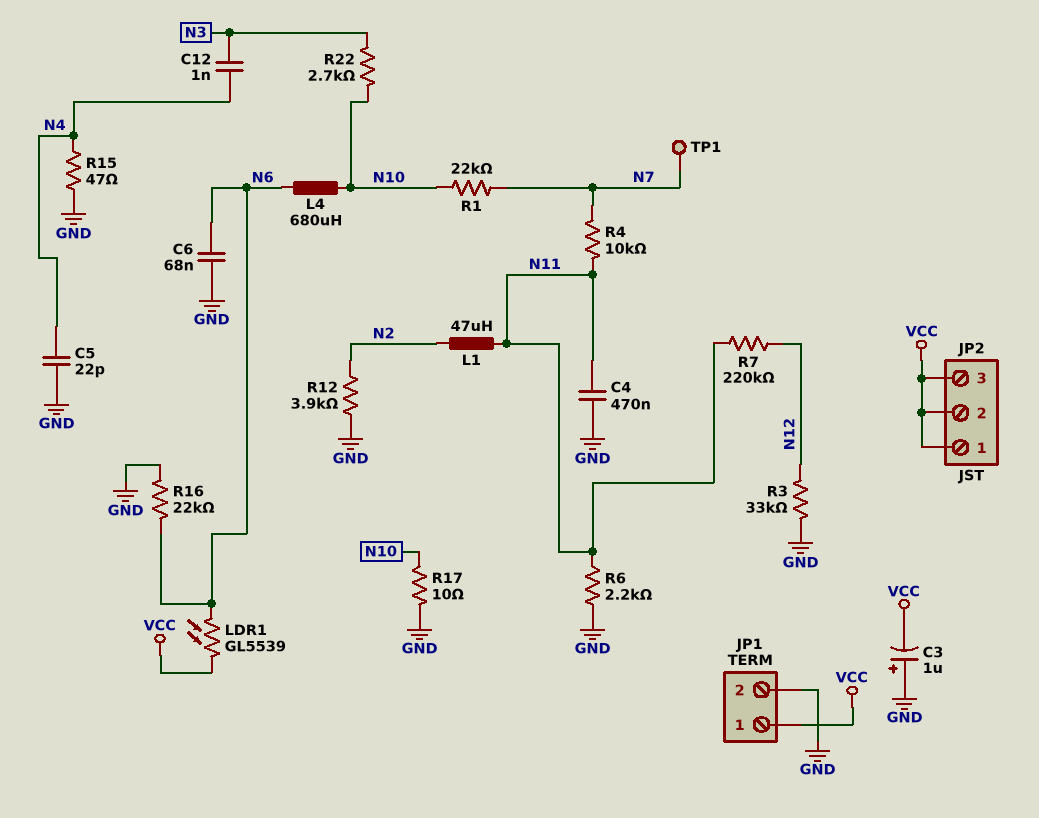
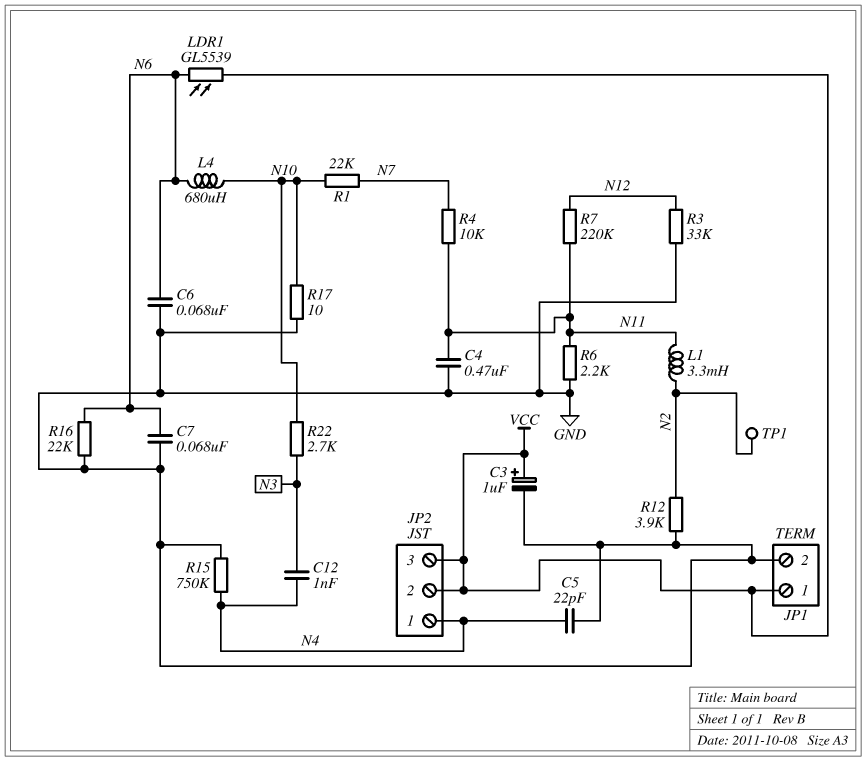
C3: 1uF (plus GND, minus VCC) -> 1uF (plus VCC, minus GND)
C7: none -> 68nF (GND, N6)
JP2 pin 1: VCC -> N4
L1: 47uH (N2, N11) -> 3.3mH (N2, N11)
R15: 47 (GND, N4) -> 750k (GND, N4)
TP1: test point (N7) -> test point (N2)

